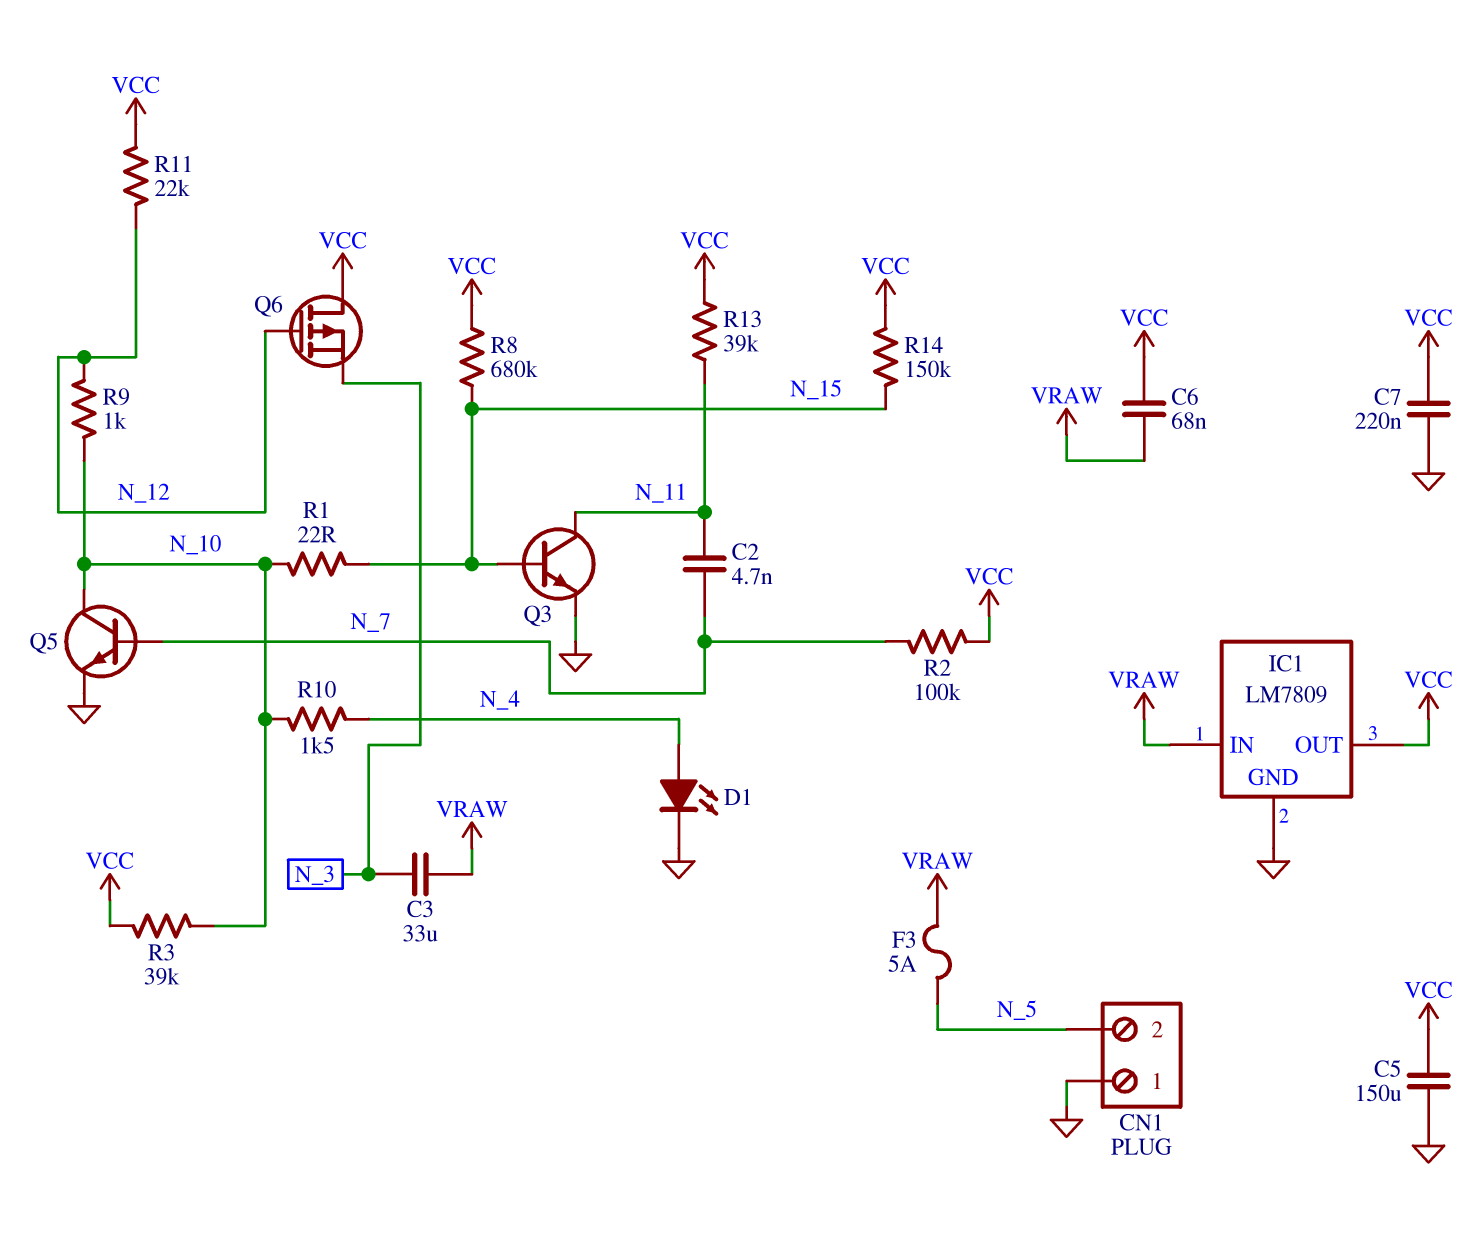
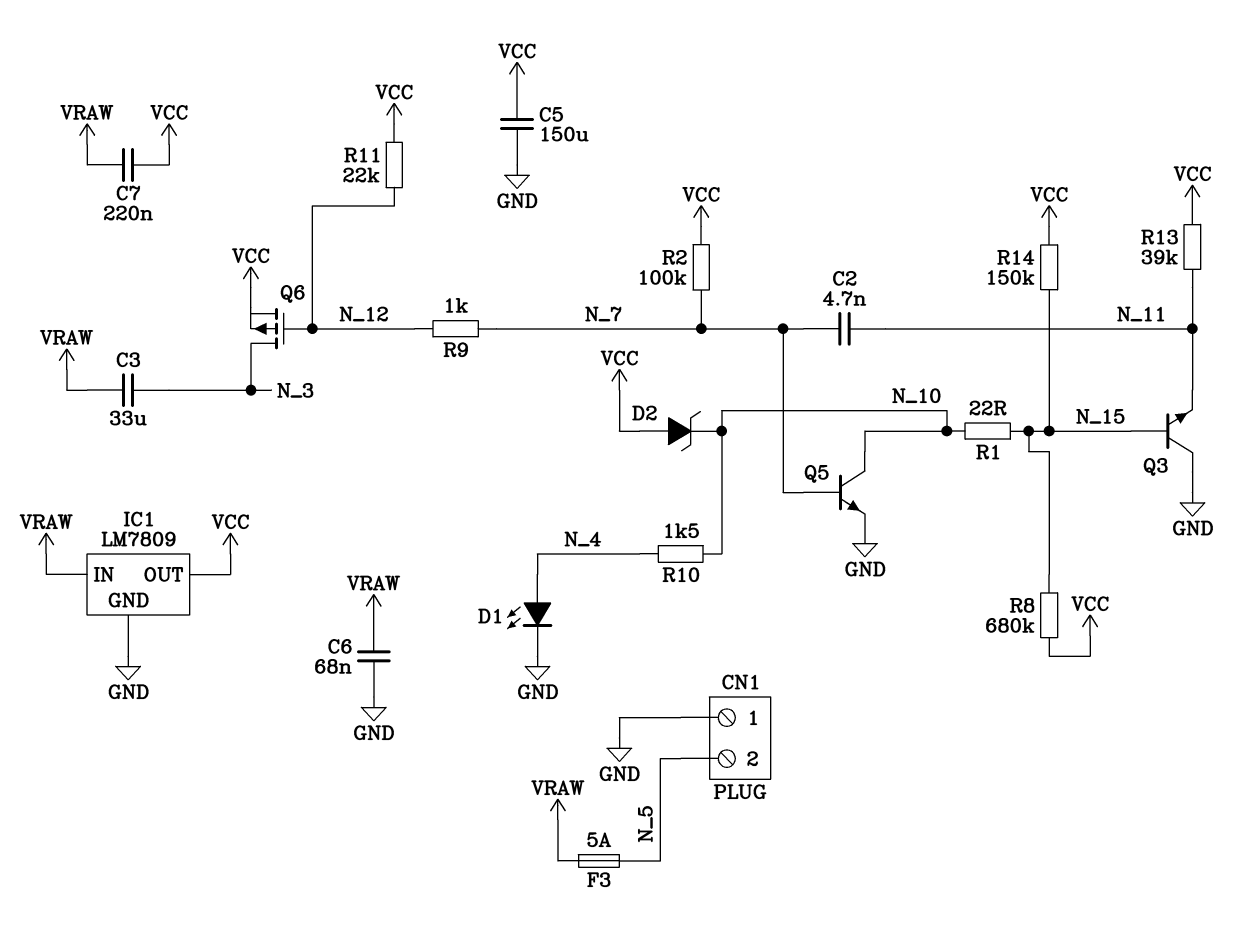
C6: 68nF (VCC, VRAW) -> 68nF (GND, VRAW)
C7: 220nF (GND, VCC) -> 220nF (VCC, VRAW)
D2: none -> zener (A VCC, K N_10)
Q3: NPN (B N_15, C N_11, E GND) -> NPN (B N_15, C GND, E N_11)
Q6: PMOS (G N_12, D VCC, S N_3) -> PMOS (G N_12, D N_3, S VCC)
R3: 39k (N_10, VCC) -> none
R9: 1k (N_10, N_12) -> 1k (N_7, N_12)

